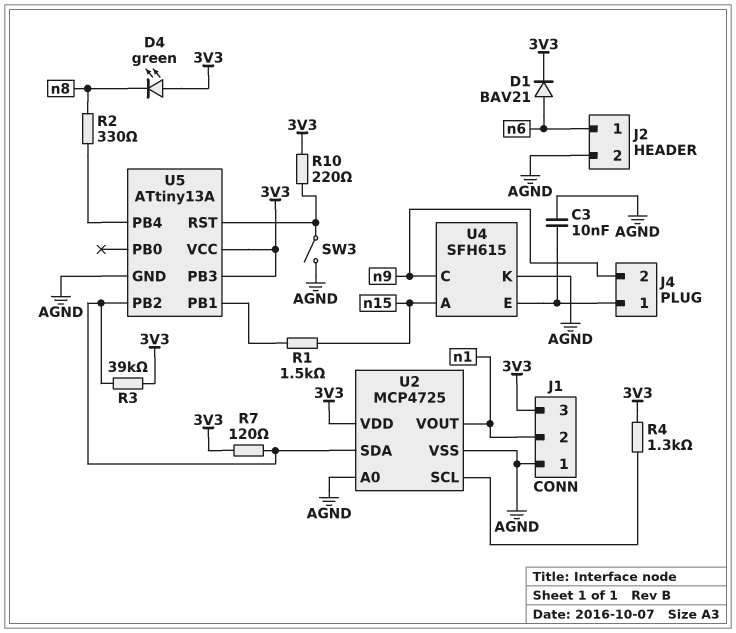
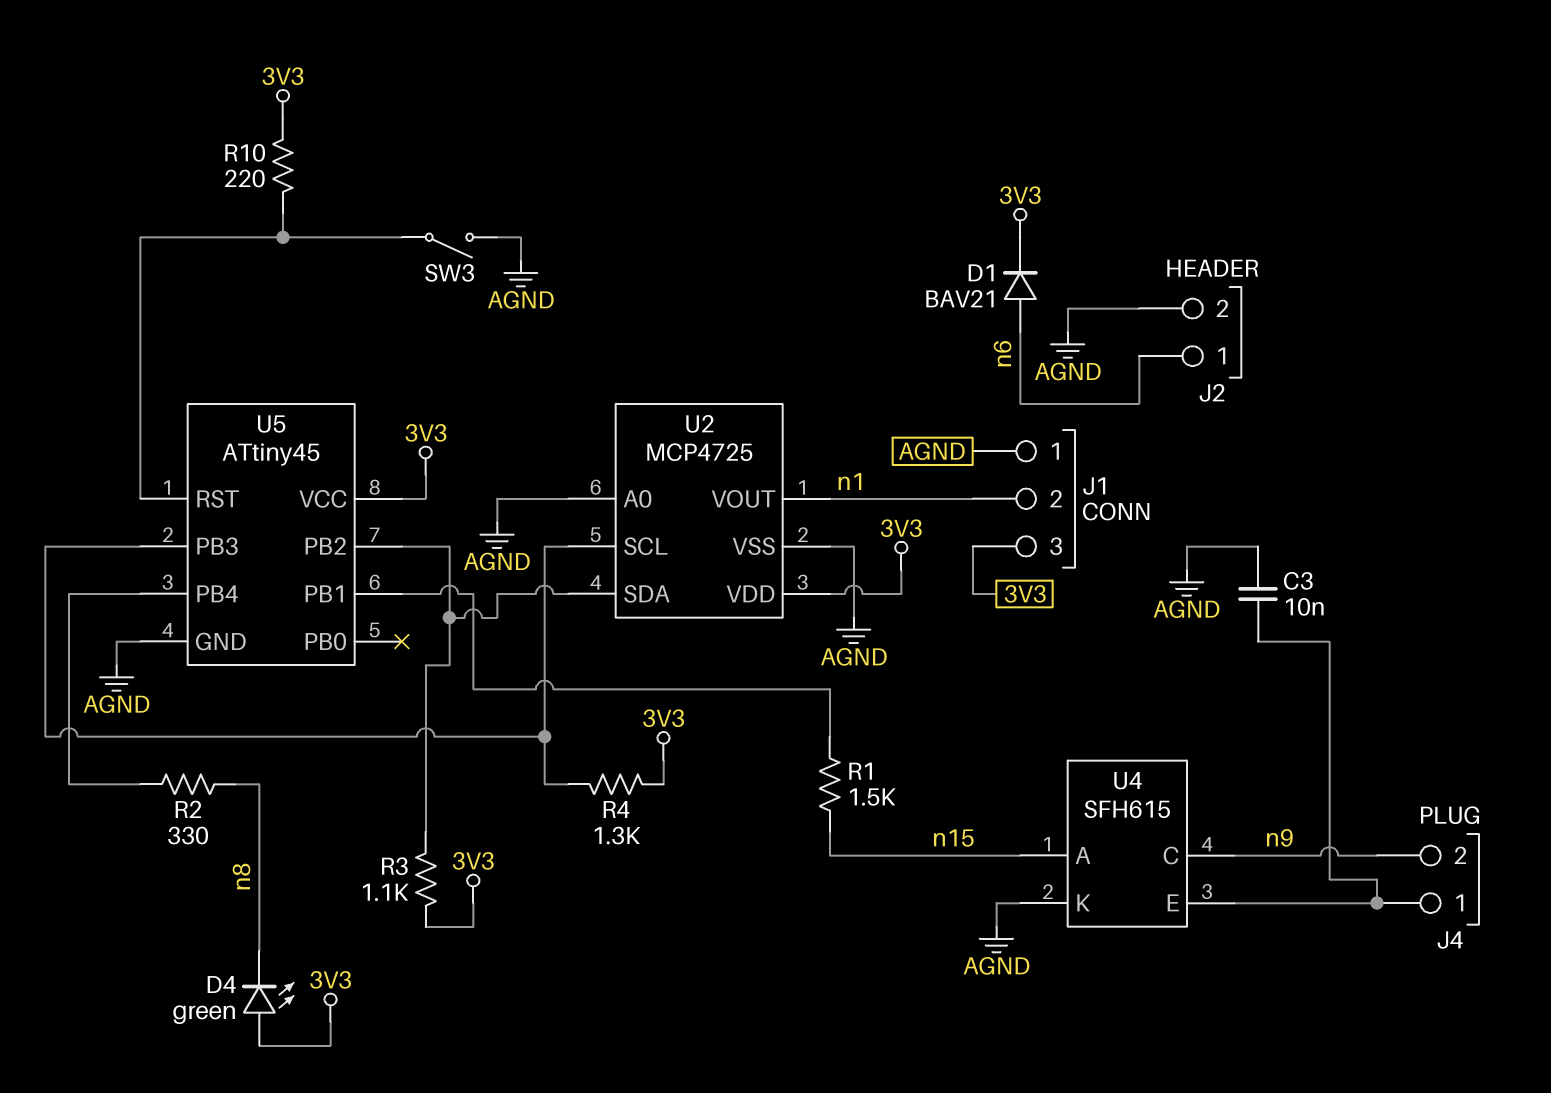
R3: 39k (3V3, U2/SDA) -> 1.1k (3V3, U2/SDA)
R7: 120 (3V3, U2/SDA) -> none
U5: ATtiny13A -> ATtiny45
U5 pin PB3: 3V3 -> U2/SCL

